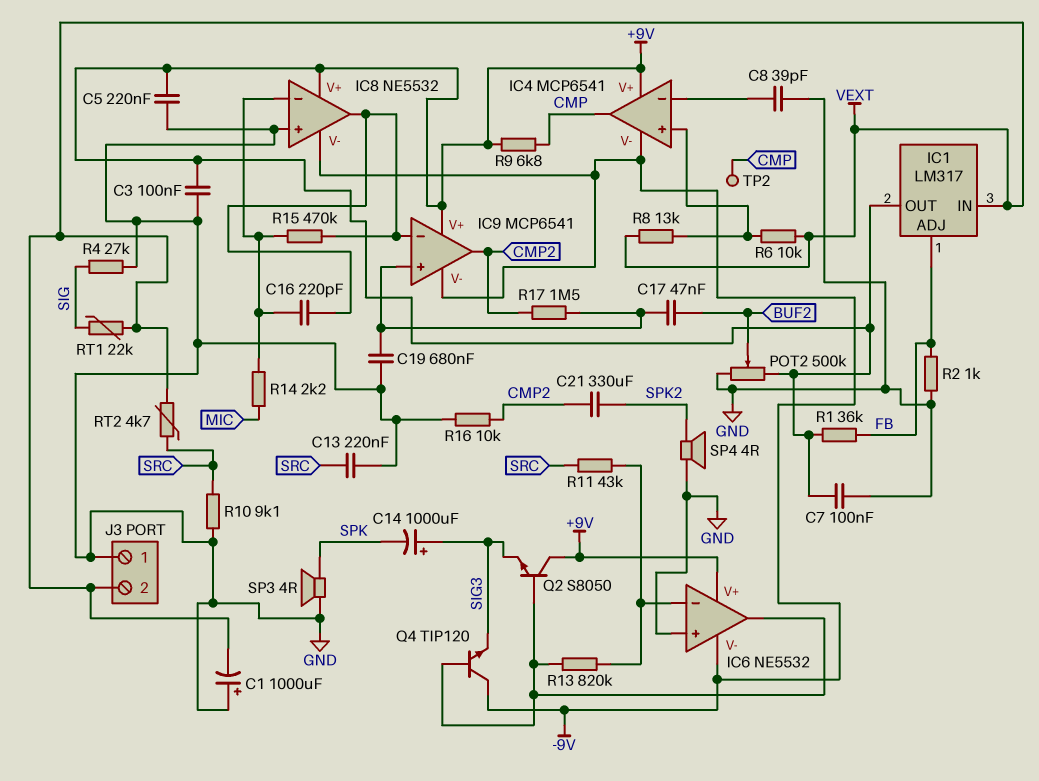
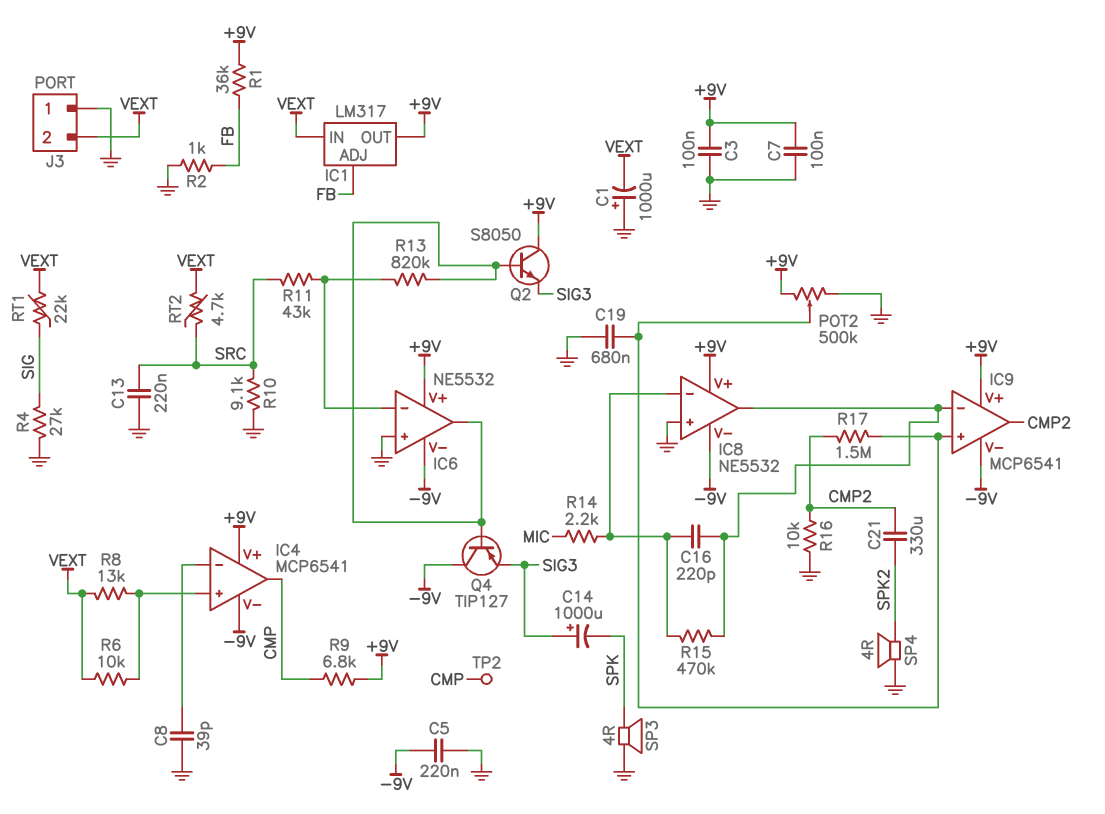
C5: 220nF (+9V, GND) -> 220nF (-9V, GND)
C17: 47nF (BUF2, IC9/in+) -> none
POT2: 500k (+9V, GND, wiper BUF2) -> 500k (+9V, GND, wiper IC9/in+)
Q4: NPN TIP120 (B IC6/out, C -9V, E SIG3) -> PNP TIP127 (B IC6/out, C -9V, E SIG3)

